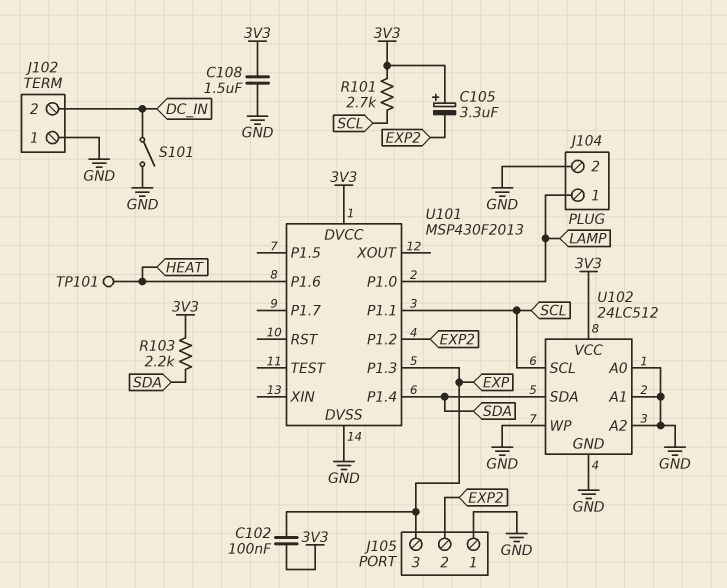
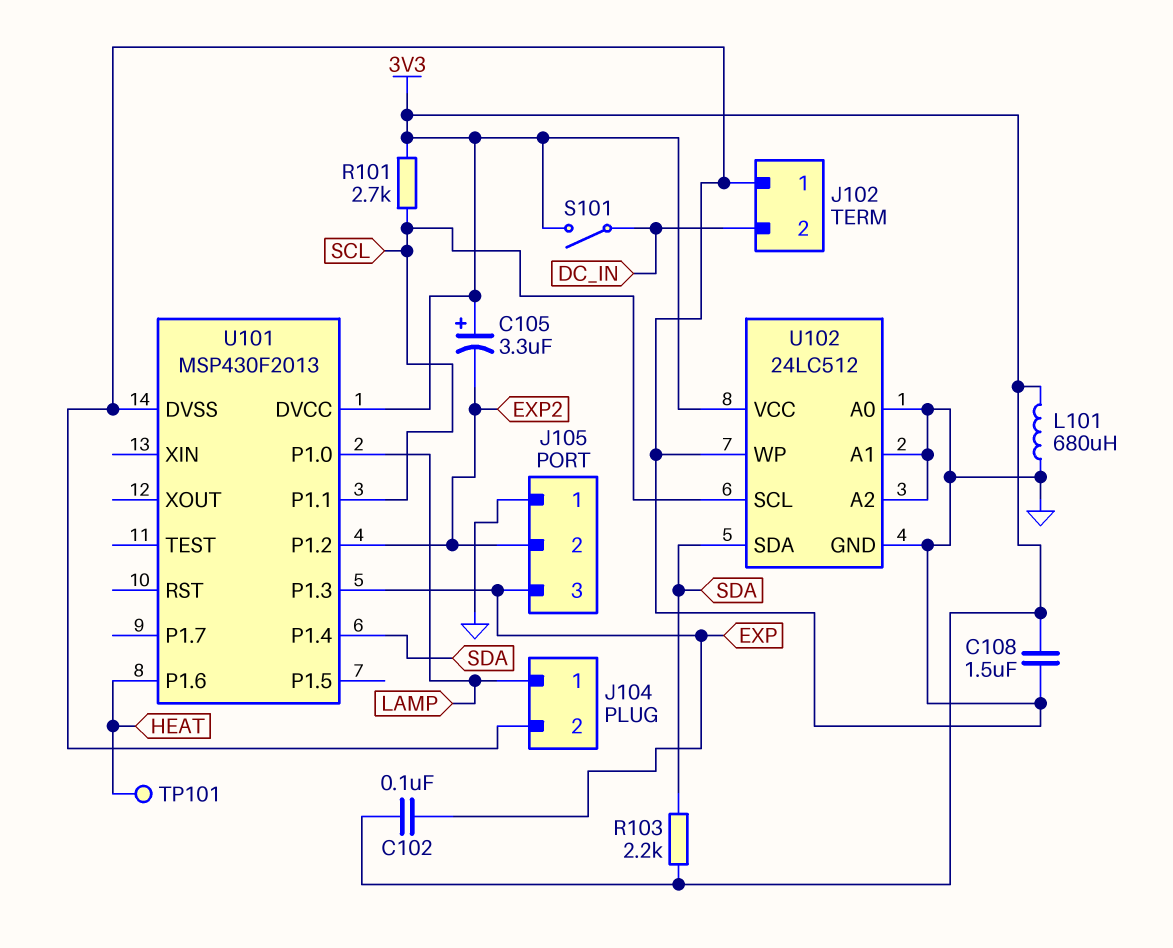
L101: none -> 680uH (3V3, GND)
S101: switch (DC_IN, GND) -> switch (3V3, DC_IN)

